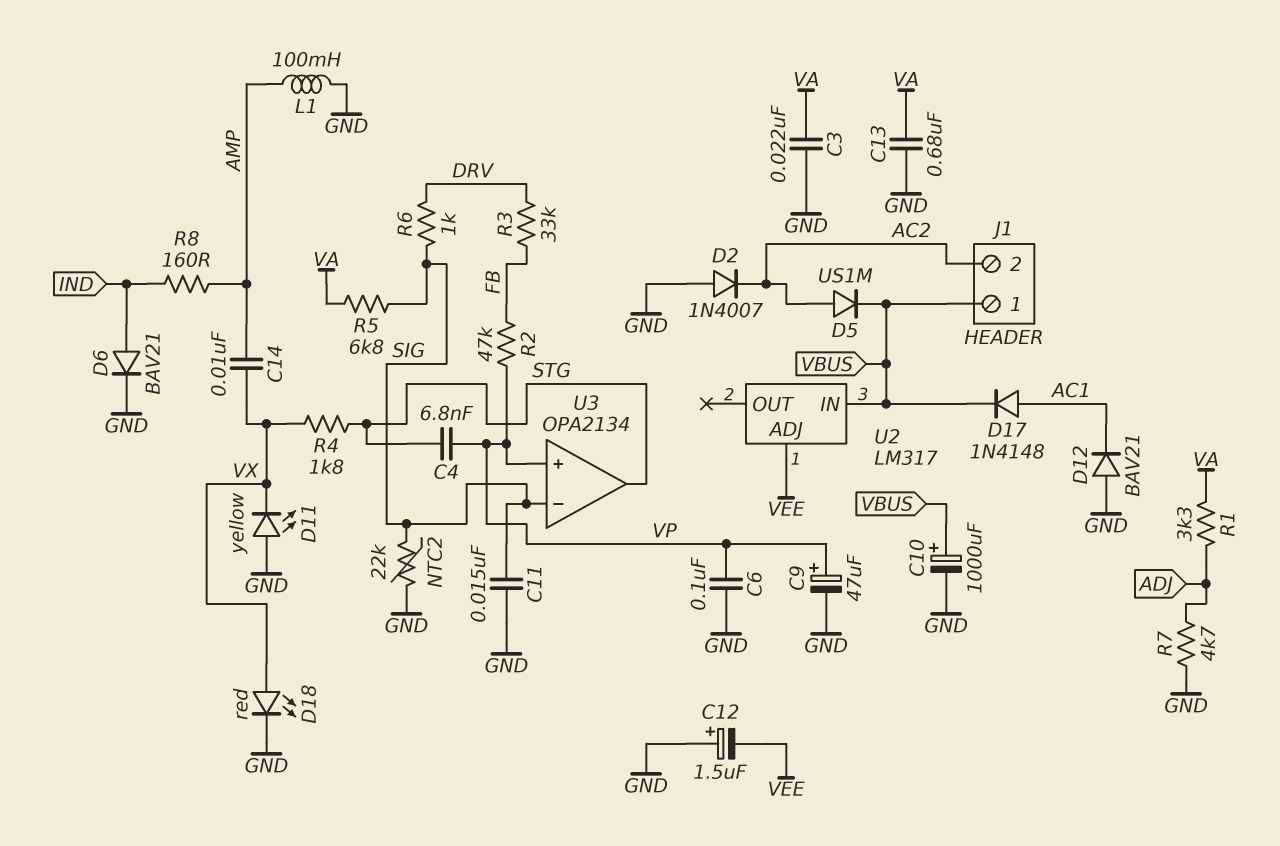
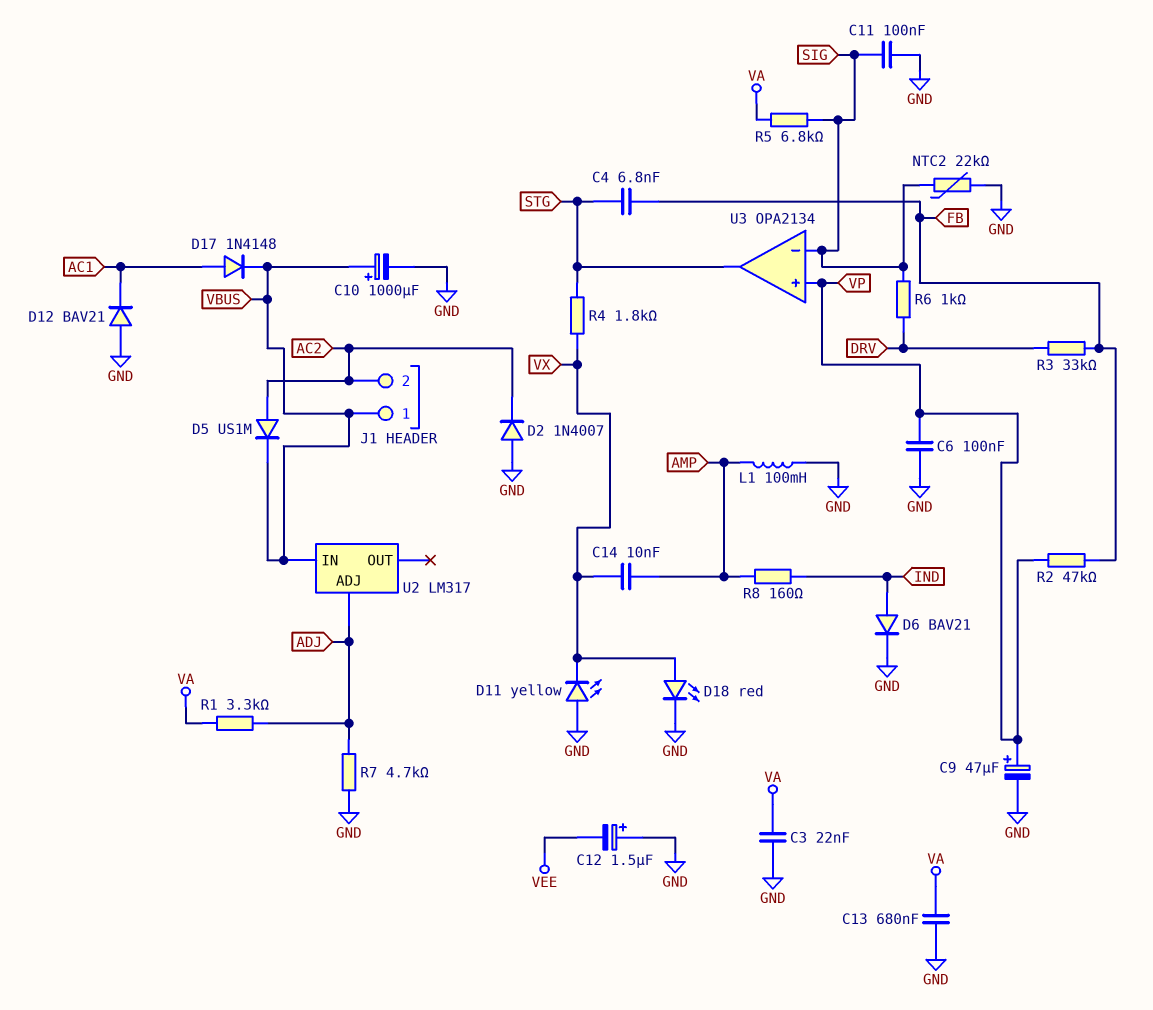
C4: 6.8nF (STG, VP) -> 6.8nF (FB, STG)
C11: 15nF (GND, SIG) -> 100nF (GND, SIG)
U2 pin ADJ: VEE -> ADJ

